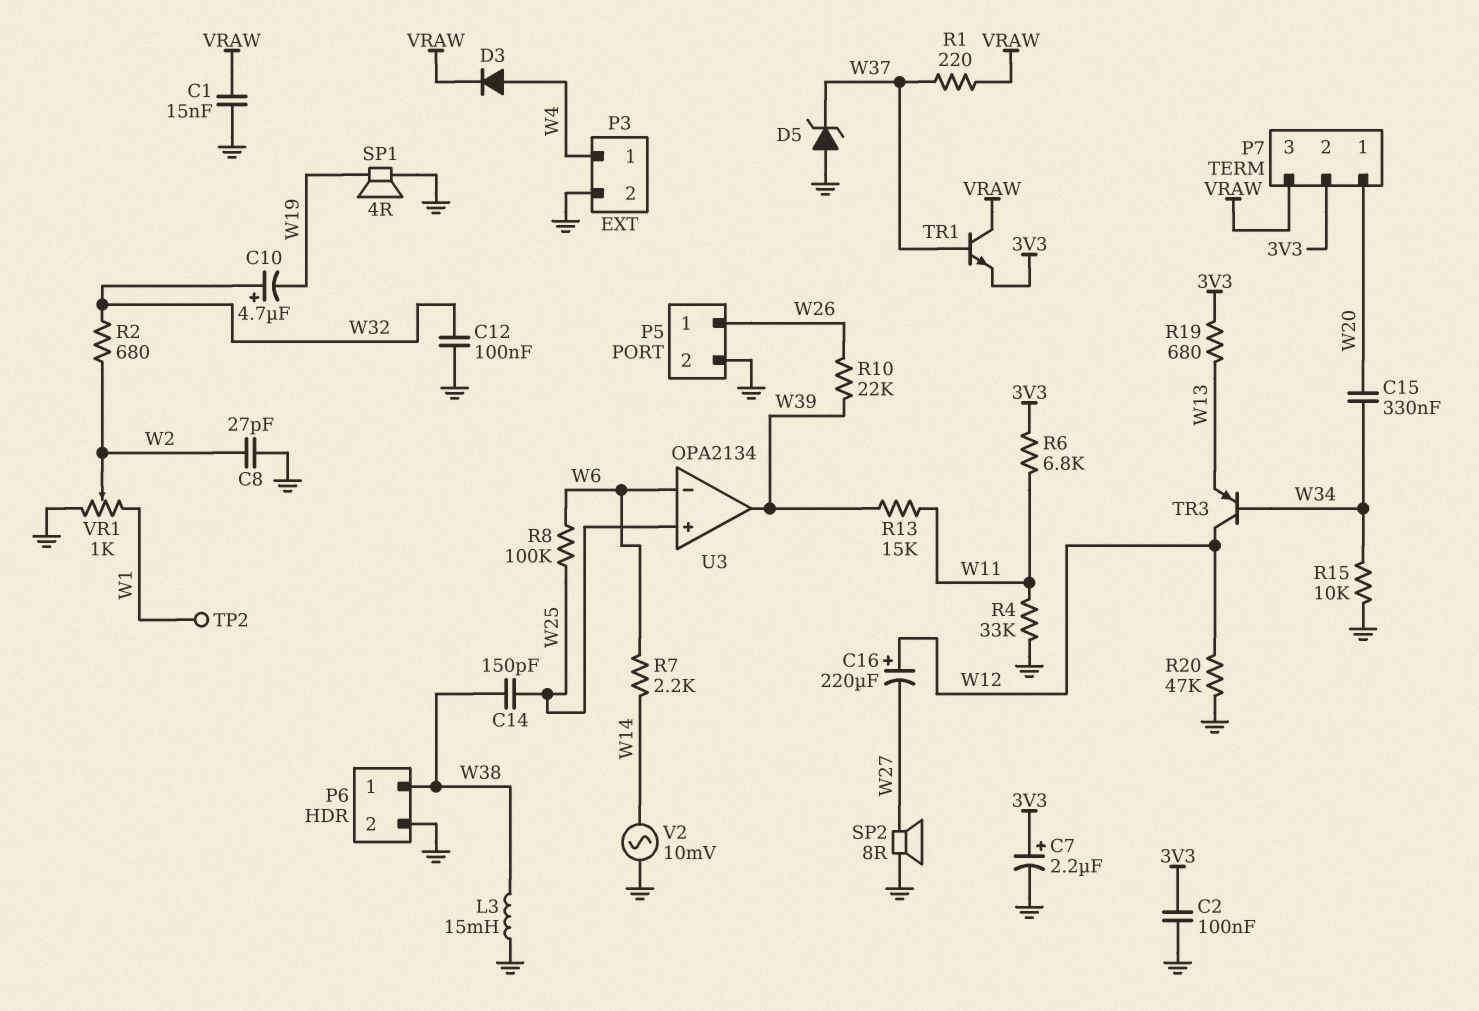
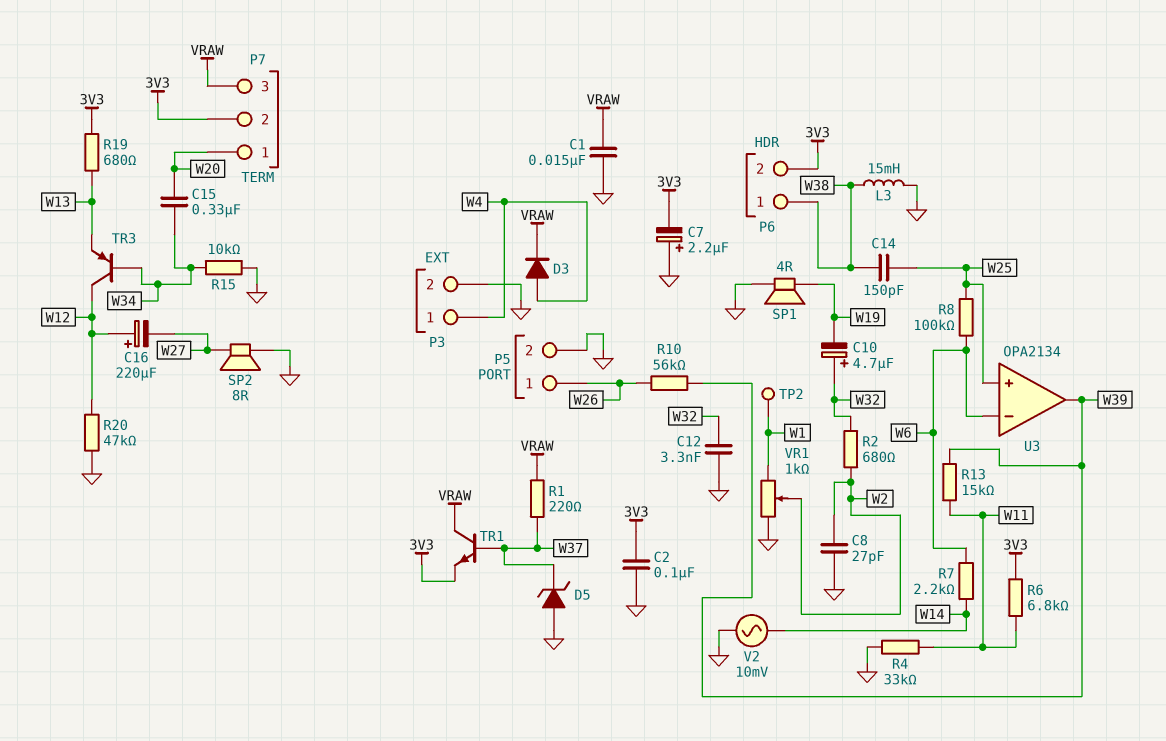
C7: 2.2uF (plus 3V3, minus GND) -> 2.2uF (plus GND, minus 3V3)
C12: 100nF (GND, W32) -> 3.3nF (GND, W32)
P6 pin 2: GND -> 3V3
R10: 22k (W26, W39) -> 56k (W26, W39)

